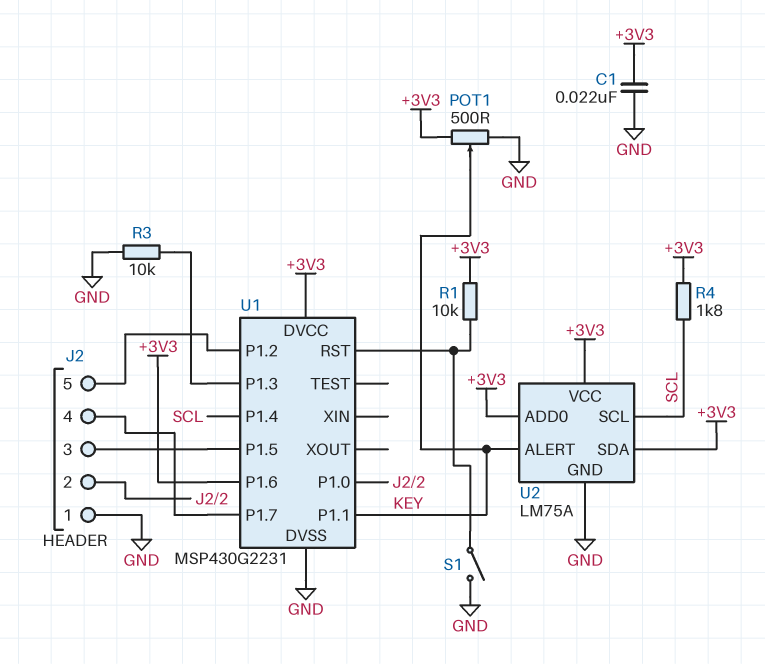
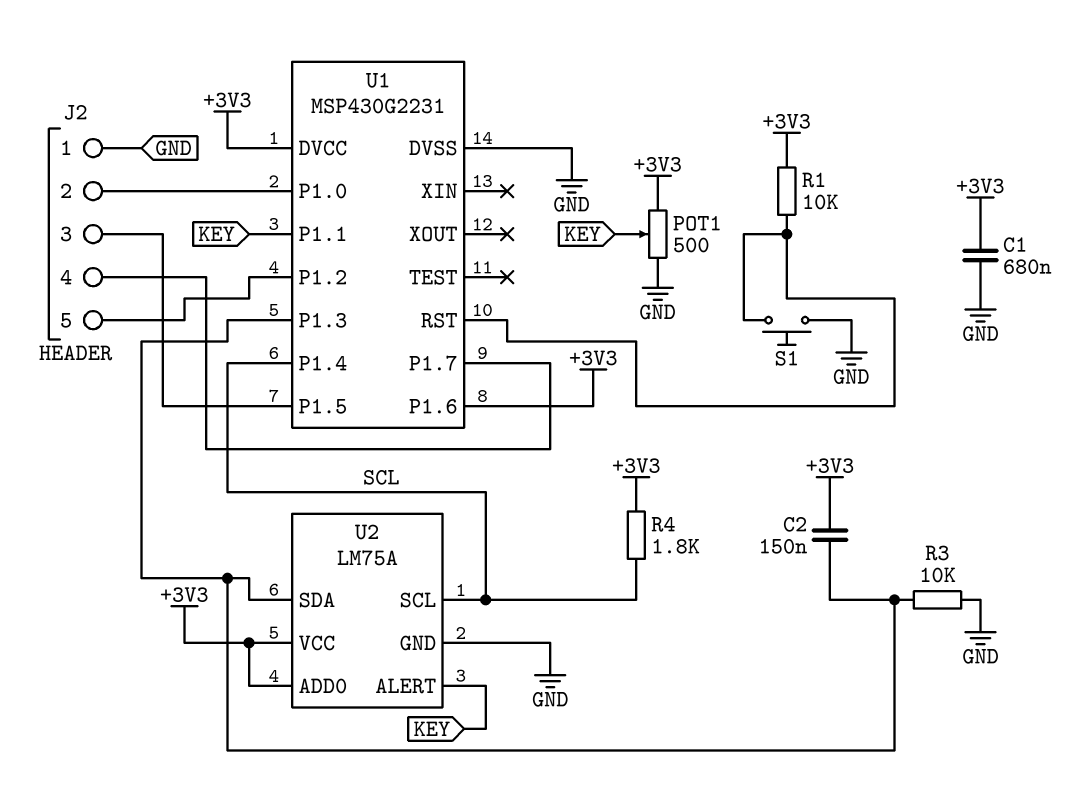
C1: 22nF (+3V3, GND) -> 680nF (+3V3, GND)
C2: none -> 150nF (+3V3, U1/P1.3)
S1: switch (GND, U1/RST) -> button (GND, U1/RST)
U2 pin SDA: +3V3 -> U1/P1.3

